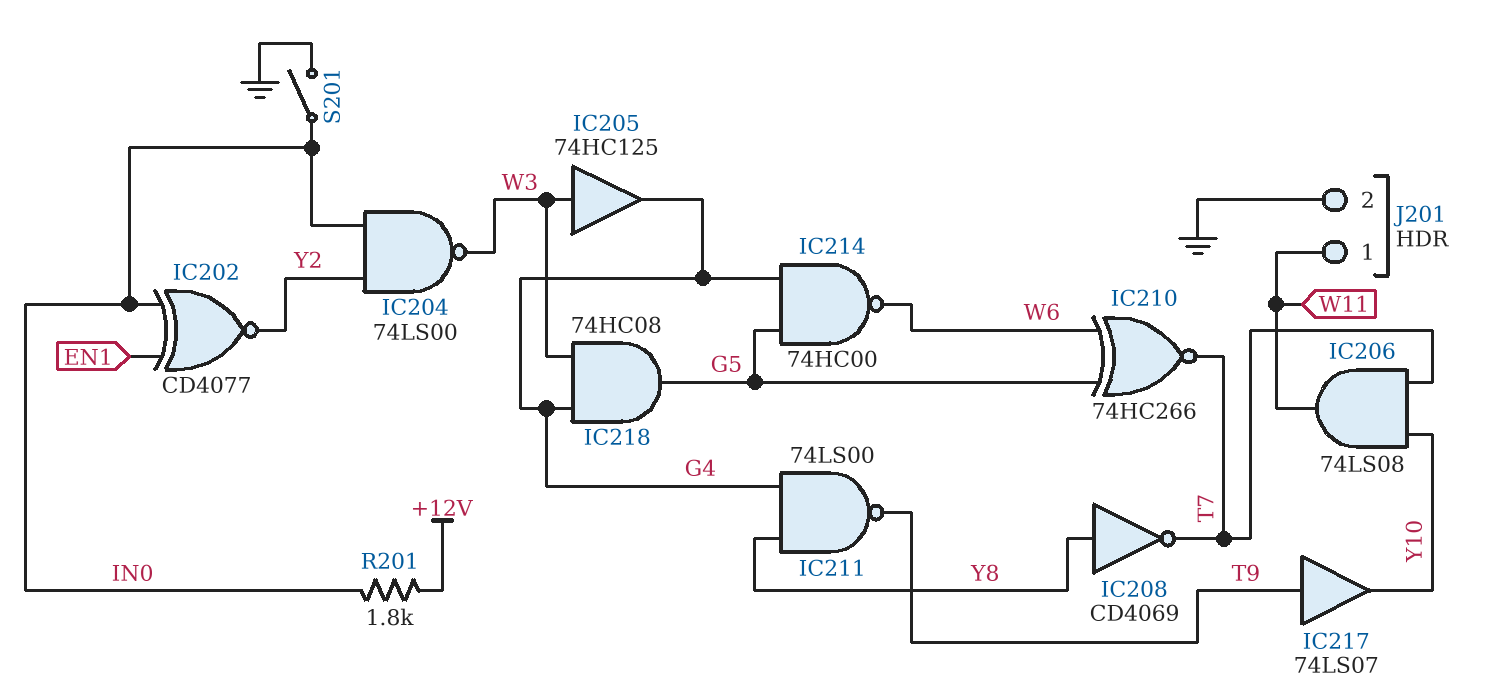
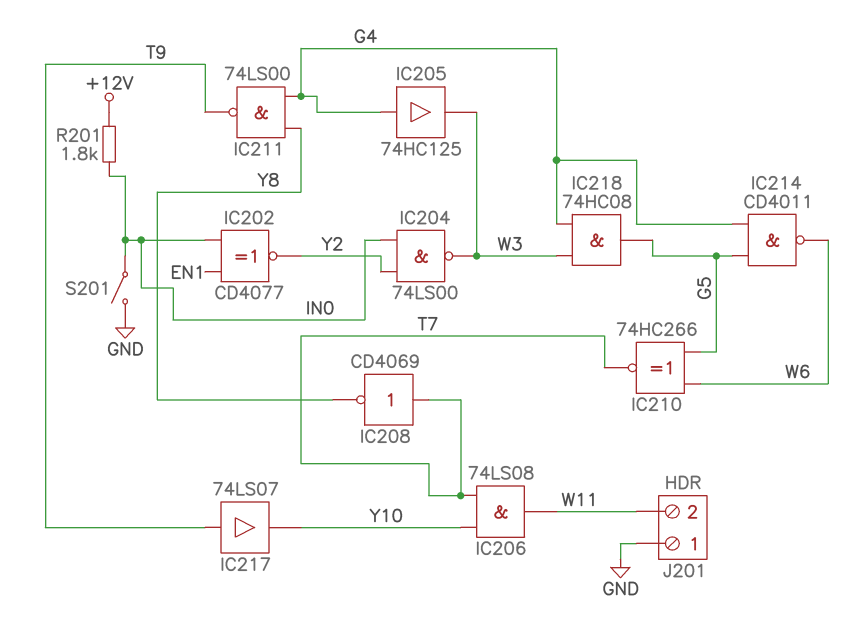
IC205: buffer 74HC125 (in W3, out G4) -> buffer 74HC125 (in G4, out W3)
IC208: NOT CD4069 (in Y8, out T7) -> NOT CD4069 (in T7, out Y8)
IC214: NAND 74HC00 (in G4, in G5, out W6) -> NAND CD4011 (in G4, in G5, out W6)
J201 pin 1: W11 -> GND
J201 pin 2: GND -> W11

